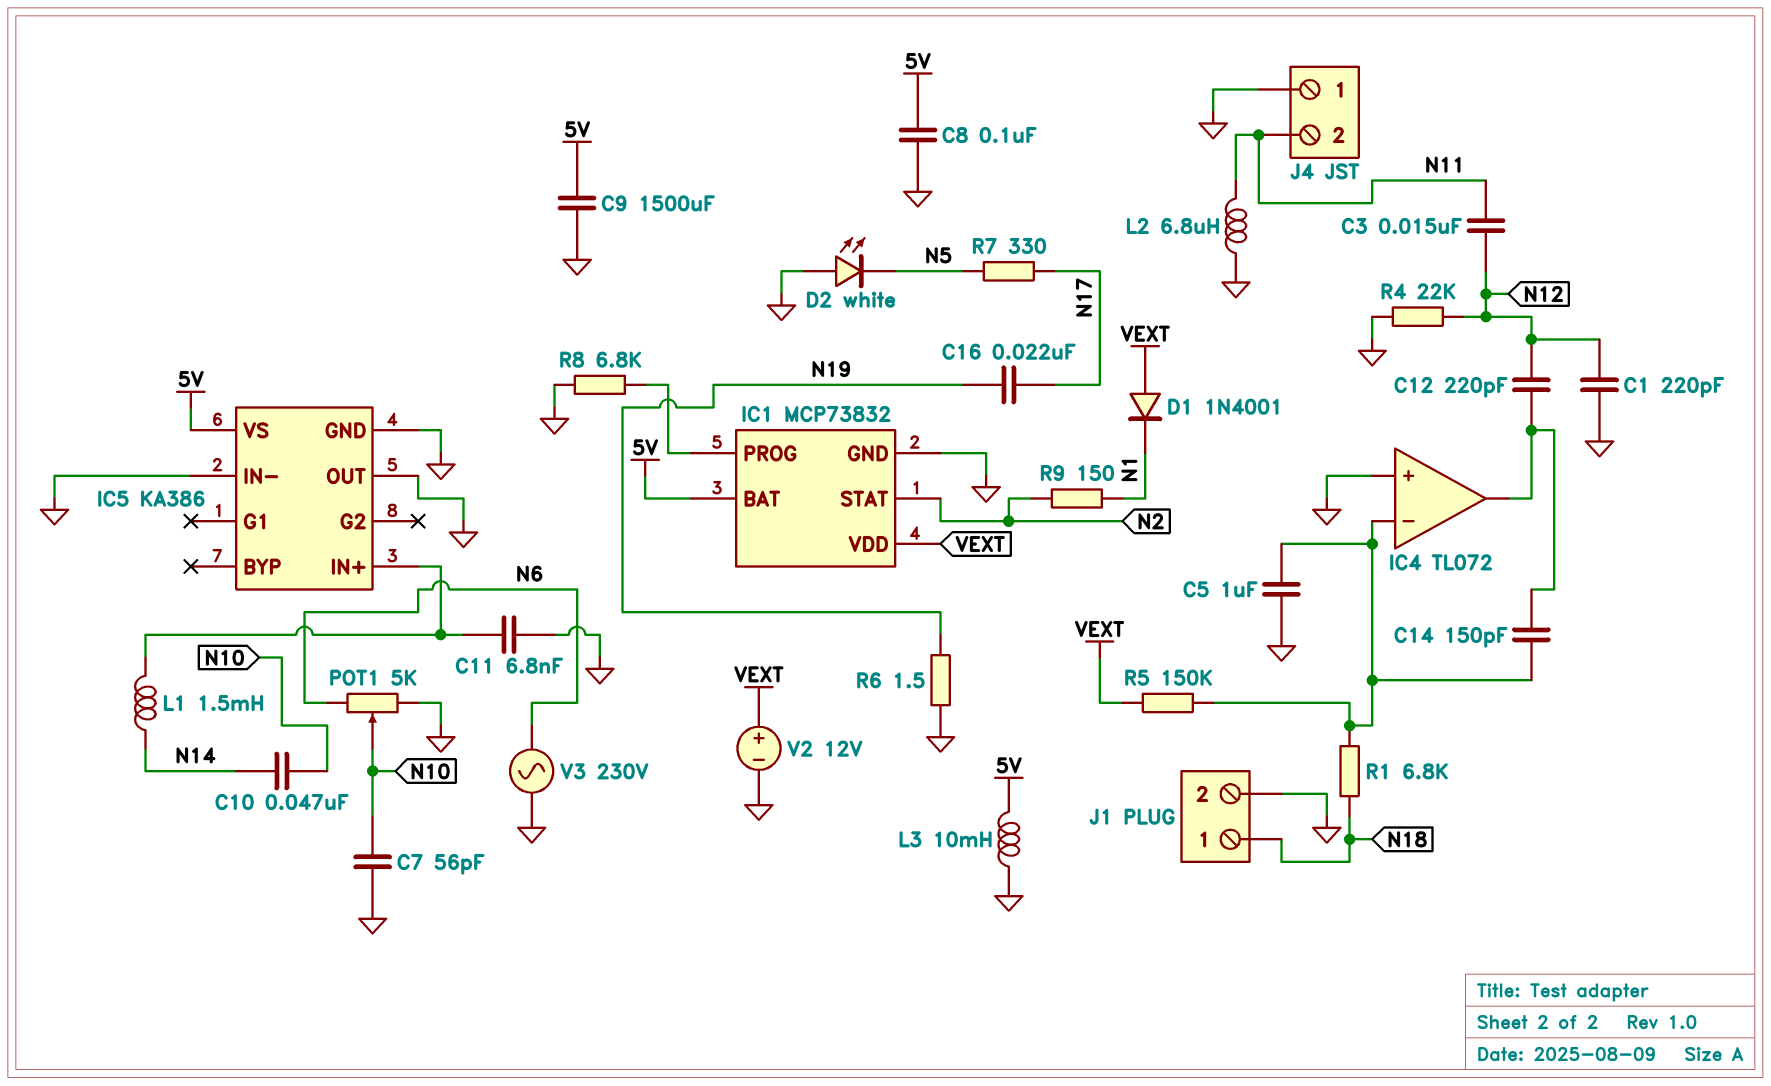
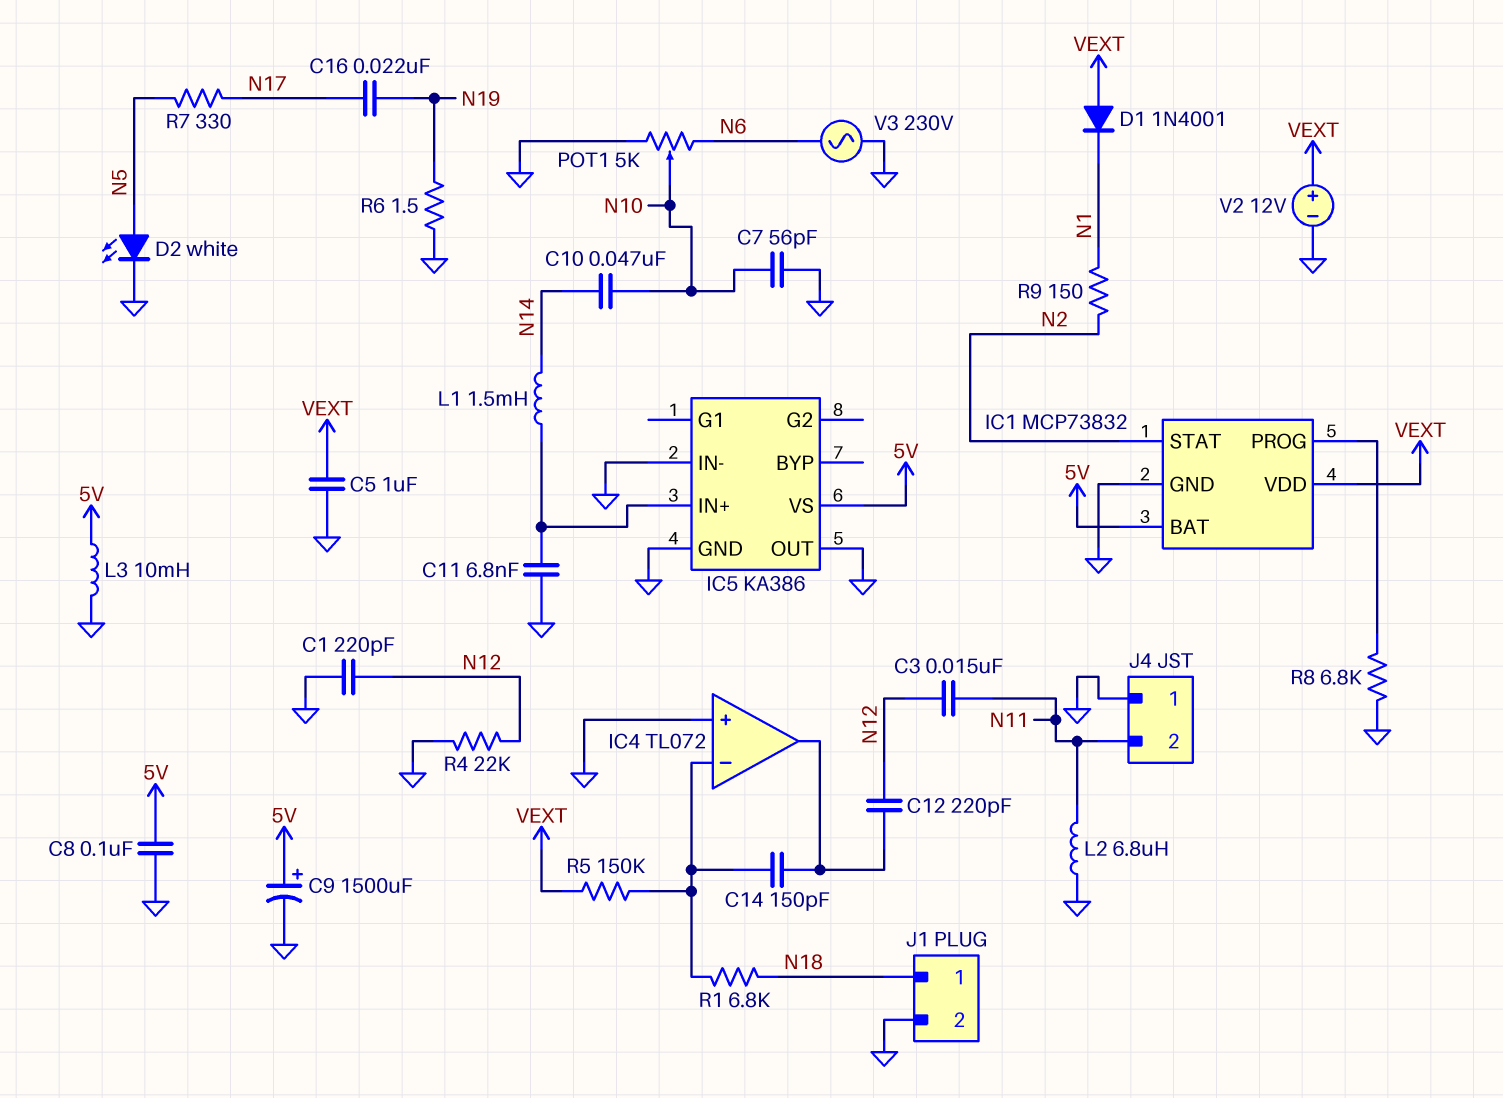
C5: 1uF (GND, IC4/in-) -> 1uF (GND, VEXT)
C9: 1500uF (5V, GND) -> 1500uF (plus 5V, minus GND)
D2: LED white (A GND, K N5) -> LED white (A N5, K GND)

